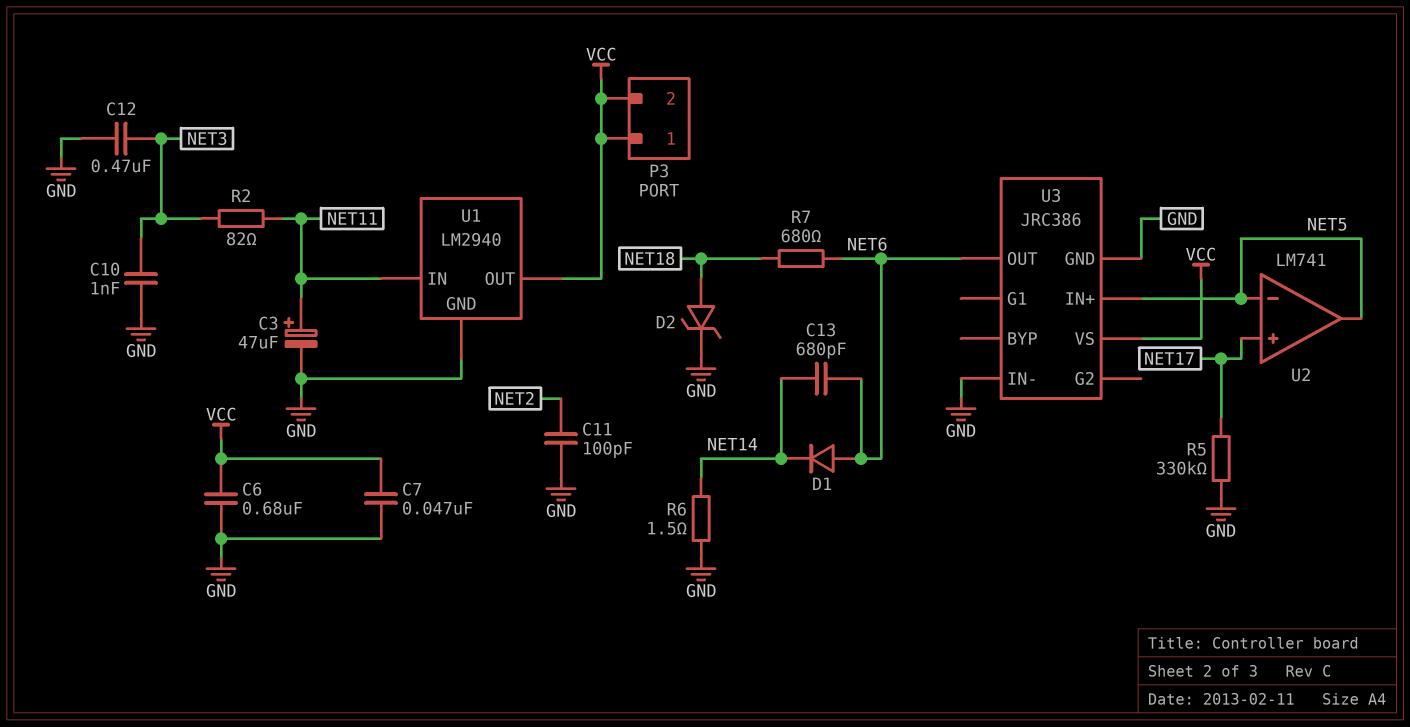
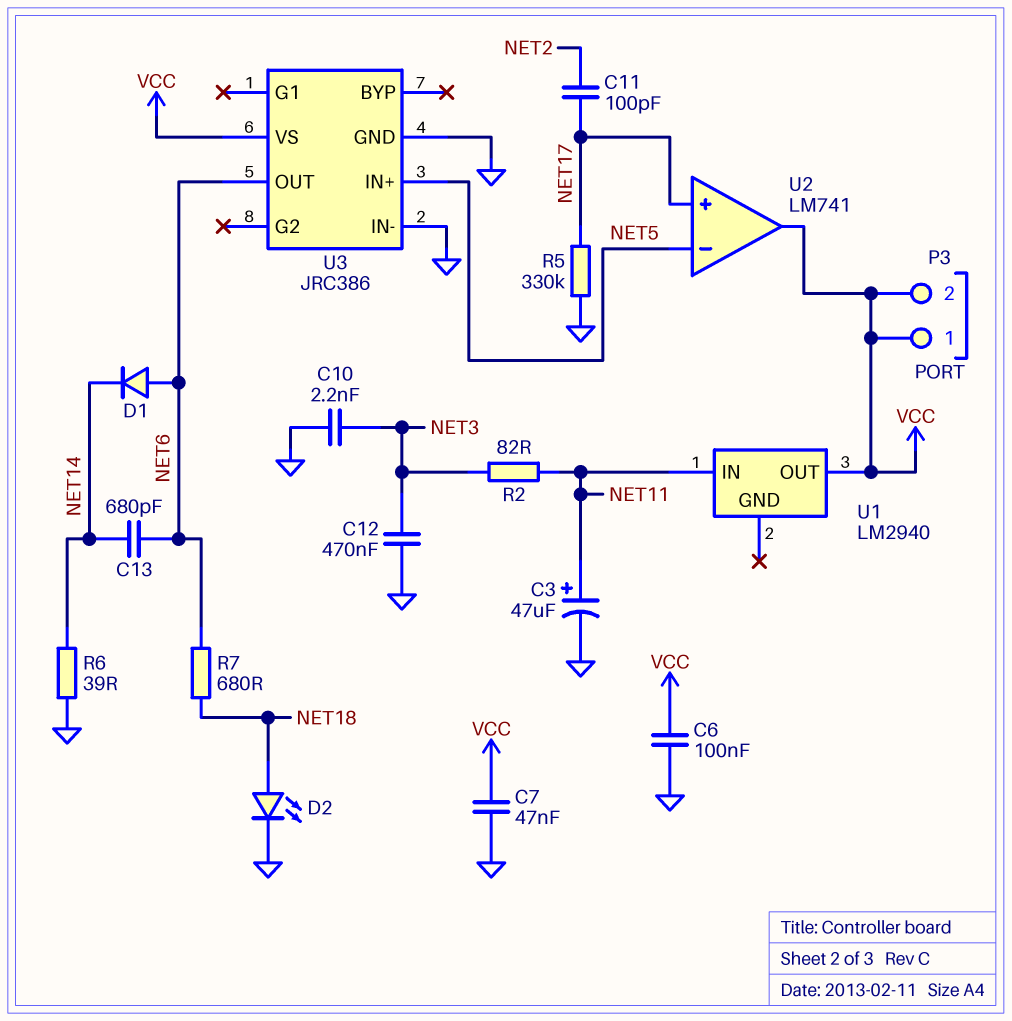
C6: 680nF (GND, VCC) -> 100nF (GND, VCC)
C10: 1nF (GND, NET3) -> 2.2nF (GND, NET3)
C11: 100pF (GND, NET2) -> 100pF (NET2, NET17)
D2: zener (A NET18, K GND) -> LED (A NET18, K GND)
R6: 1.5 (GND, NET14) -> 39 (GND, NET14)
U1 pin GND: GND -> none
U2 pin out: NET5 -> VCC

